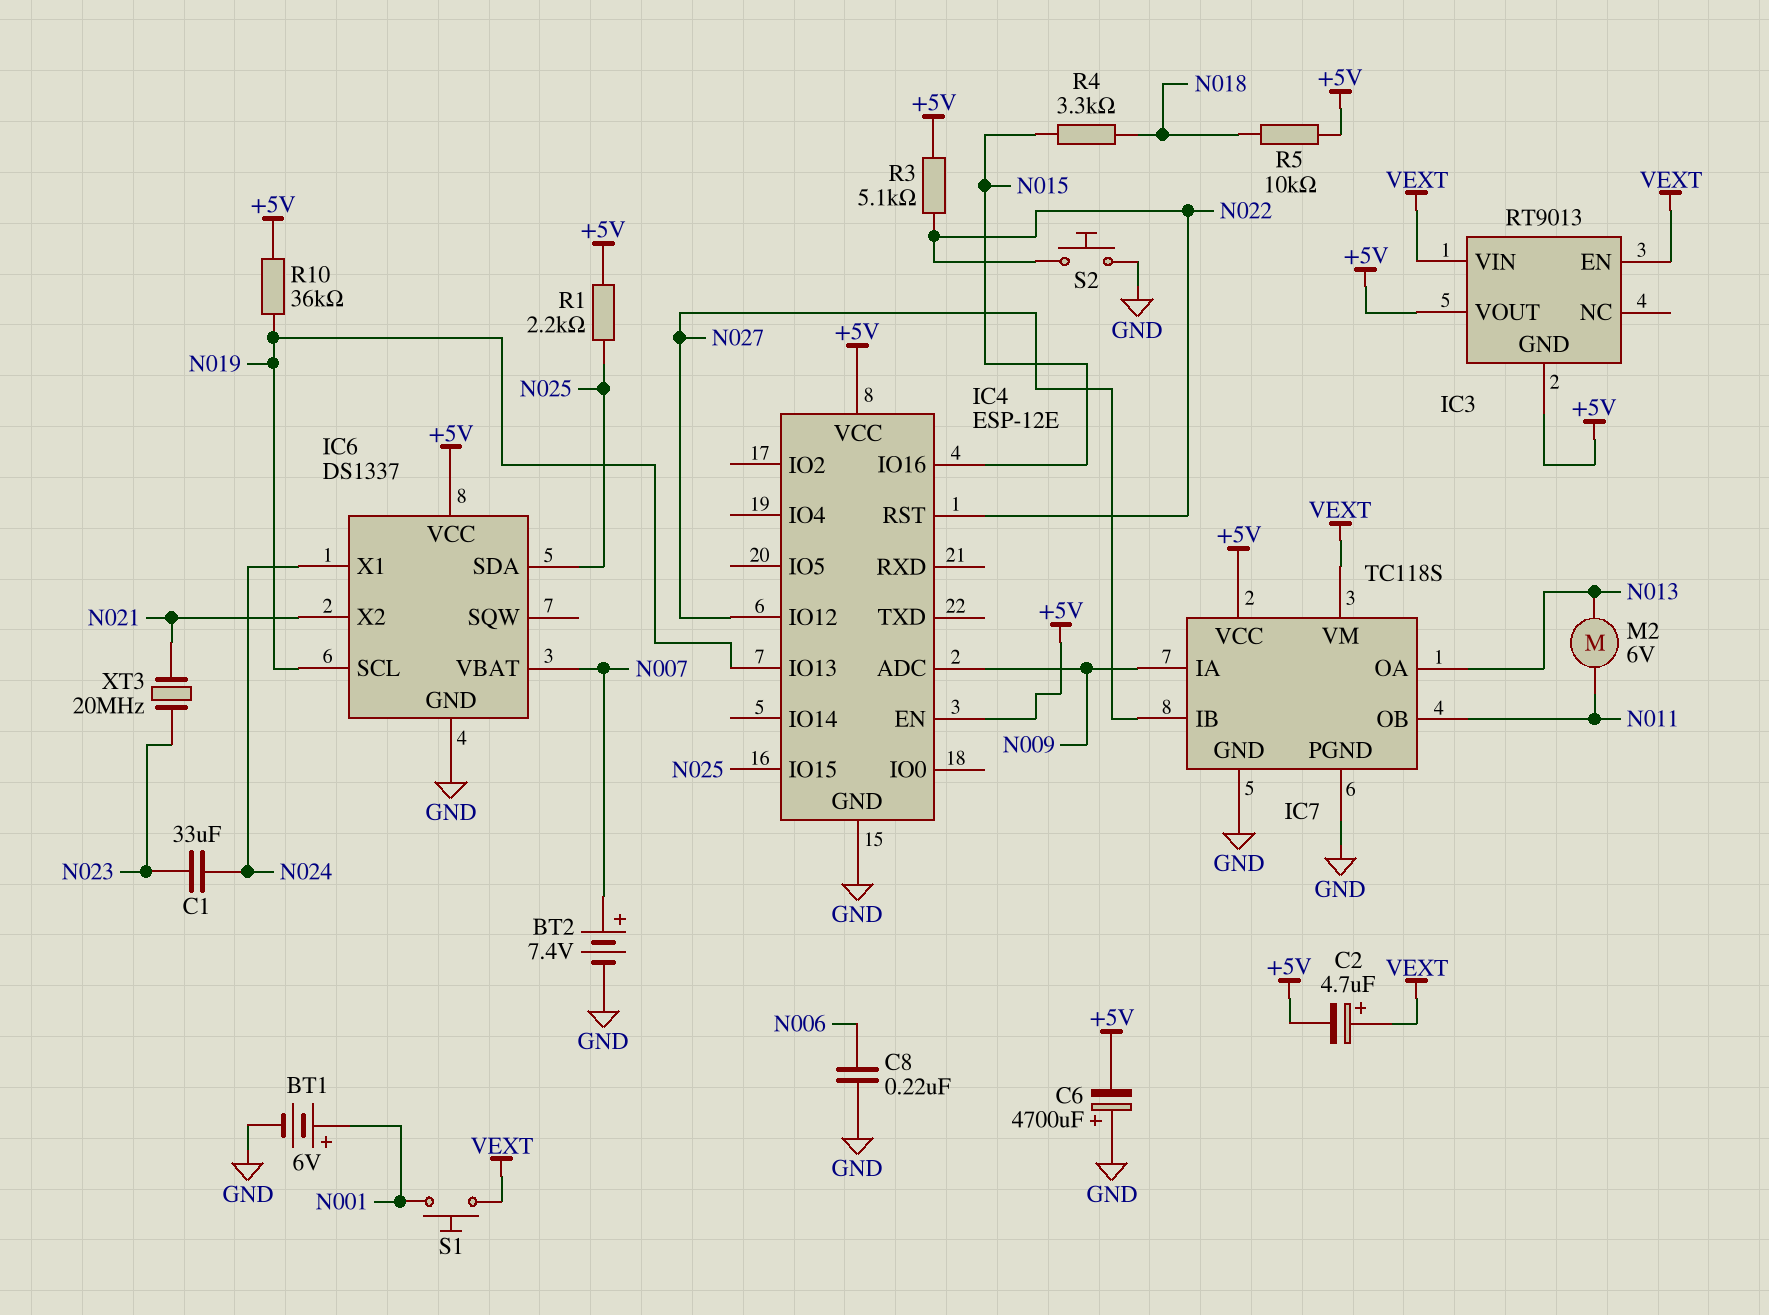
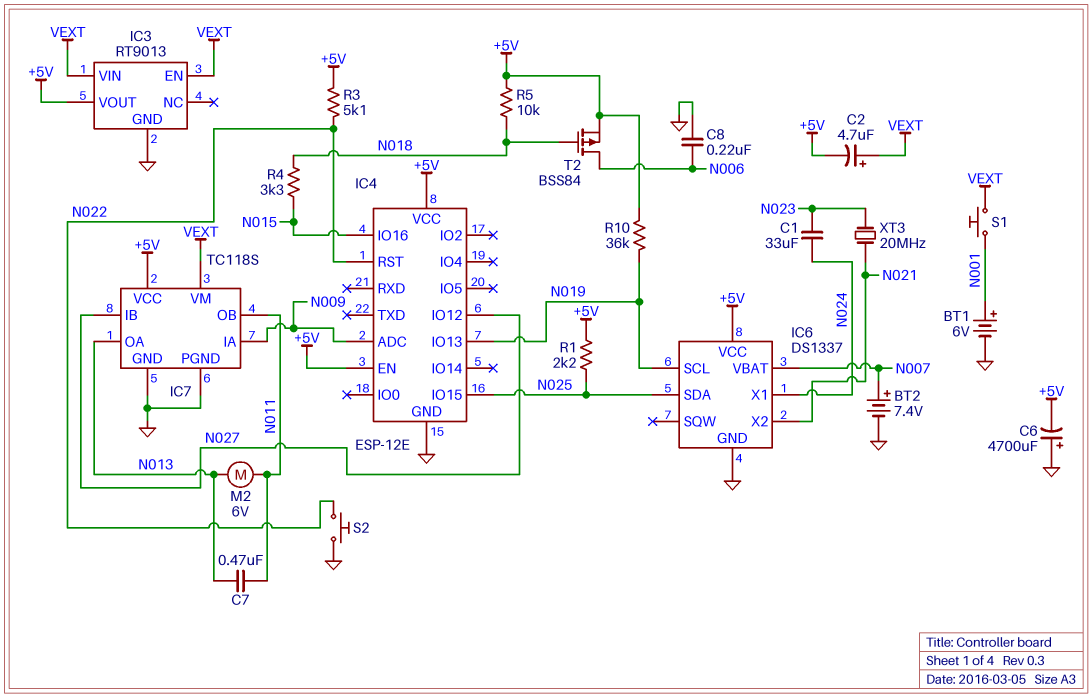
C7: none -> 470nF (N011, N013)
IC3 pin GND: +5V -> GND
T2: none -> PMOS BSS84 (G N018, D N006, S +5V)

